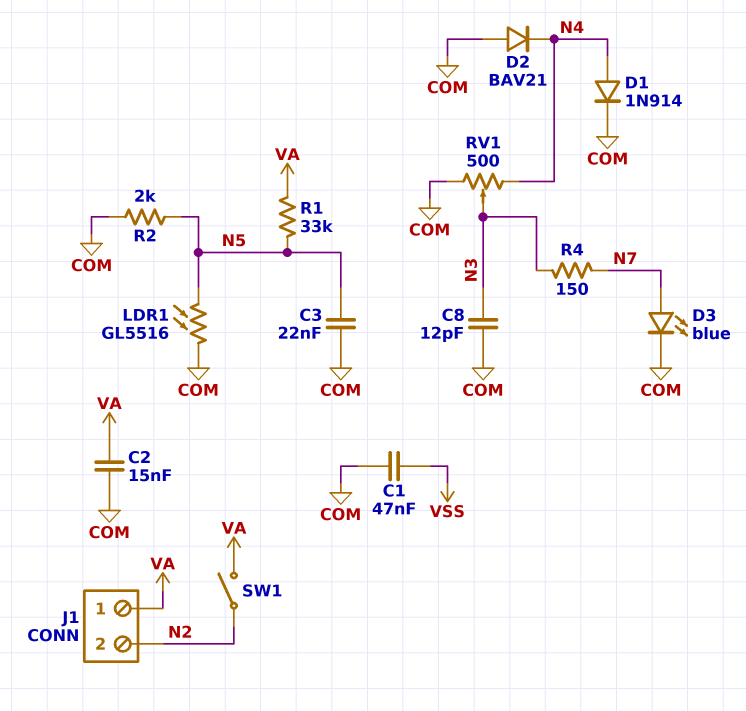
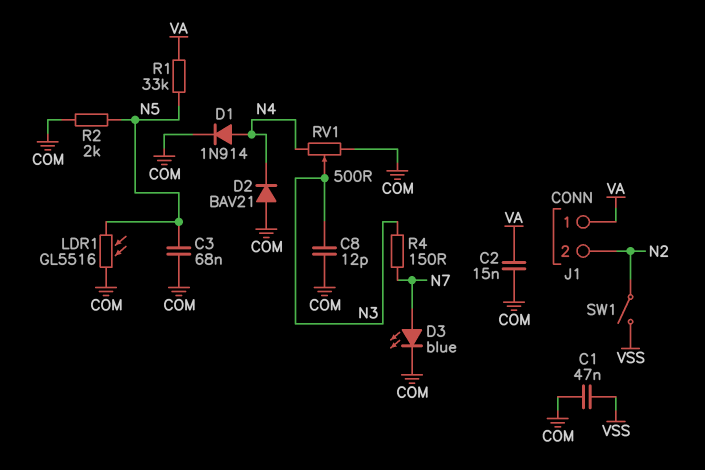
C3: 22nF (COM, N5) -> 68nF (COM, N5)
SW1: switch (N2, VA) -> switch (N2, VSS)

